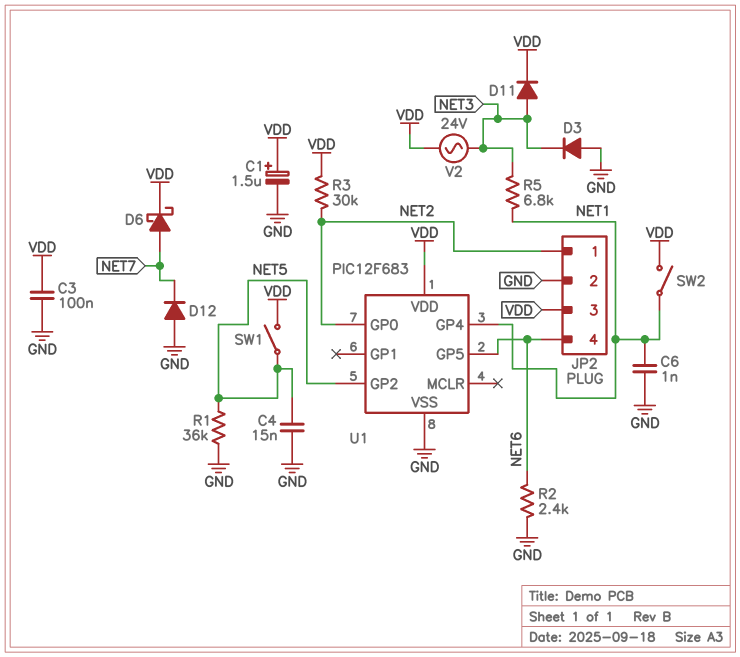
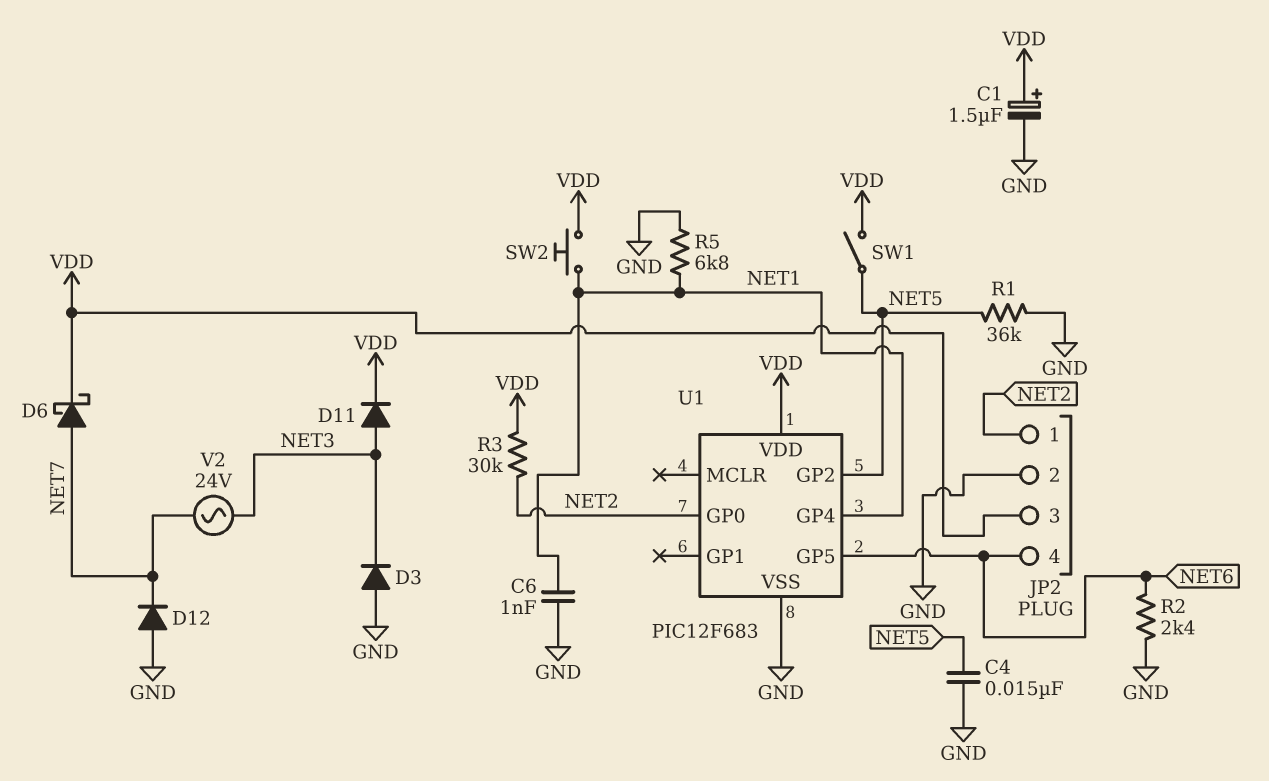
C3: 100nF (GND, VDD) -> none
R5: 6.8k (NET1, NET3) -> 6.8k (GND, NET1)
SW2: switch (NET1, VDD) -> button (NET1, VDD)
V2: AC 24V (NET3, VDD) -> AC 24V (NET3, NET7)

